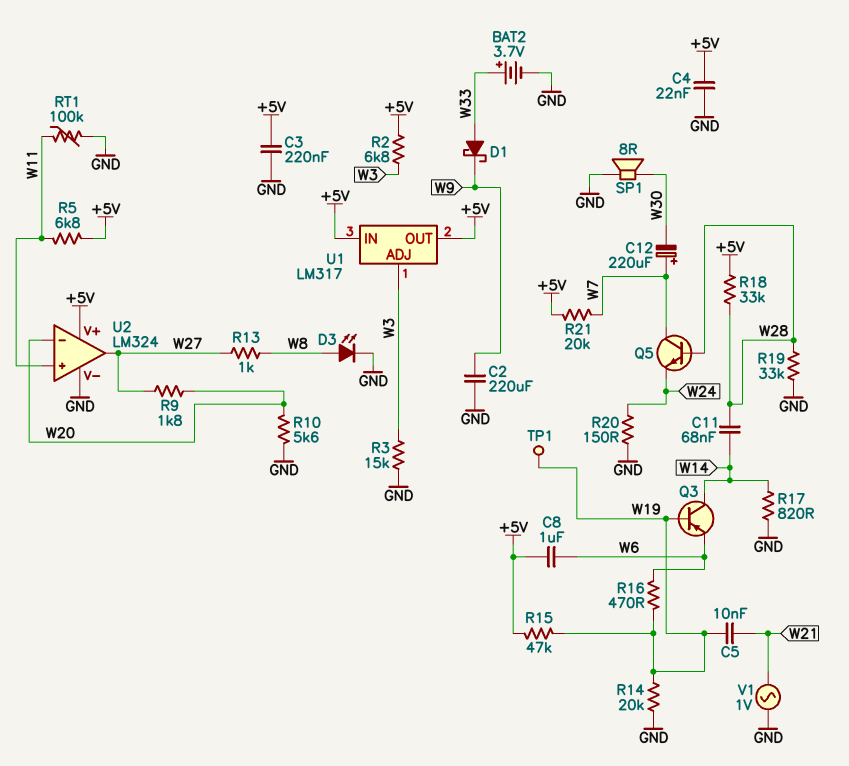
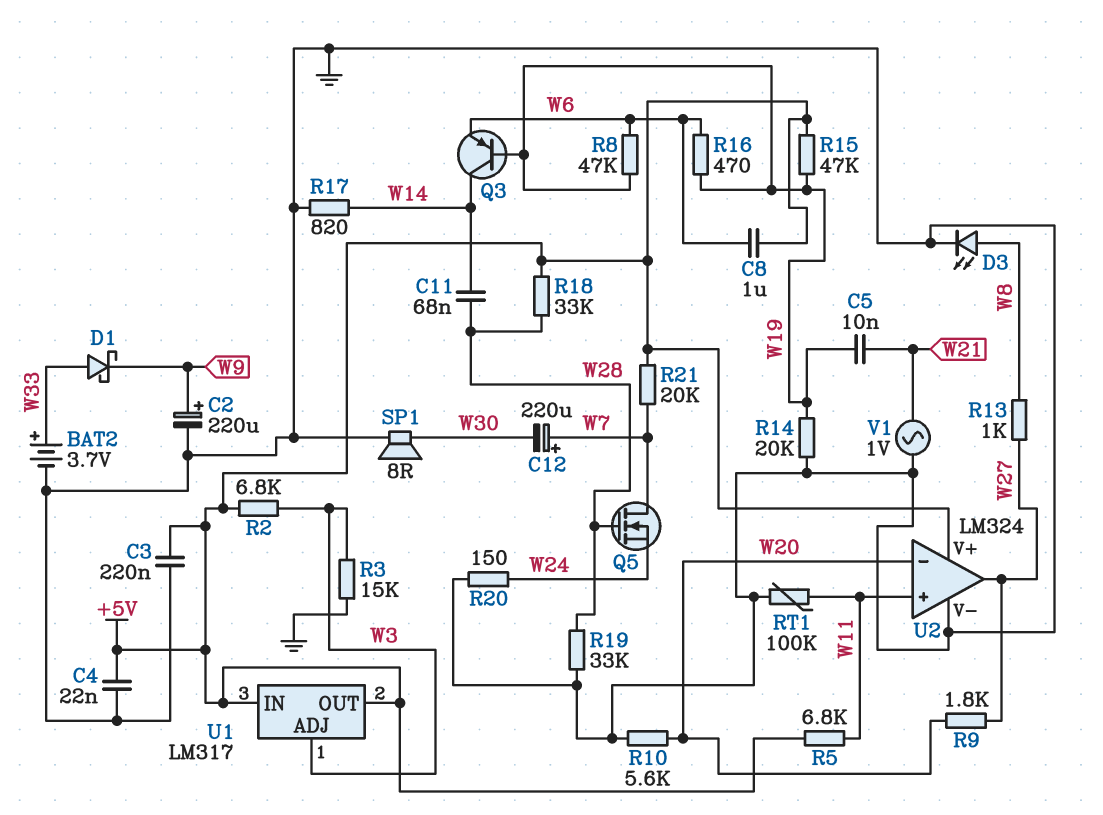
C2: 220uF (GND, W9) -> 220uF (plus W9, minus GND)
Q5: NPN (B W28, C W7, E W24) -> NMOS (G W28, D W7, S W24)
R8: none -> 47k (W6, W19)
TP1: test point (W19) -> none

